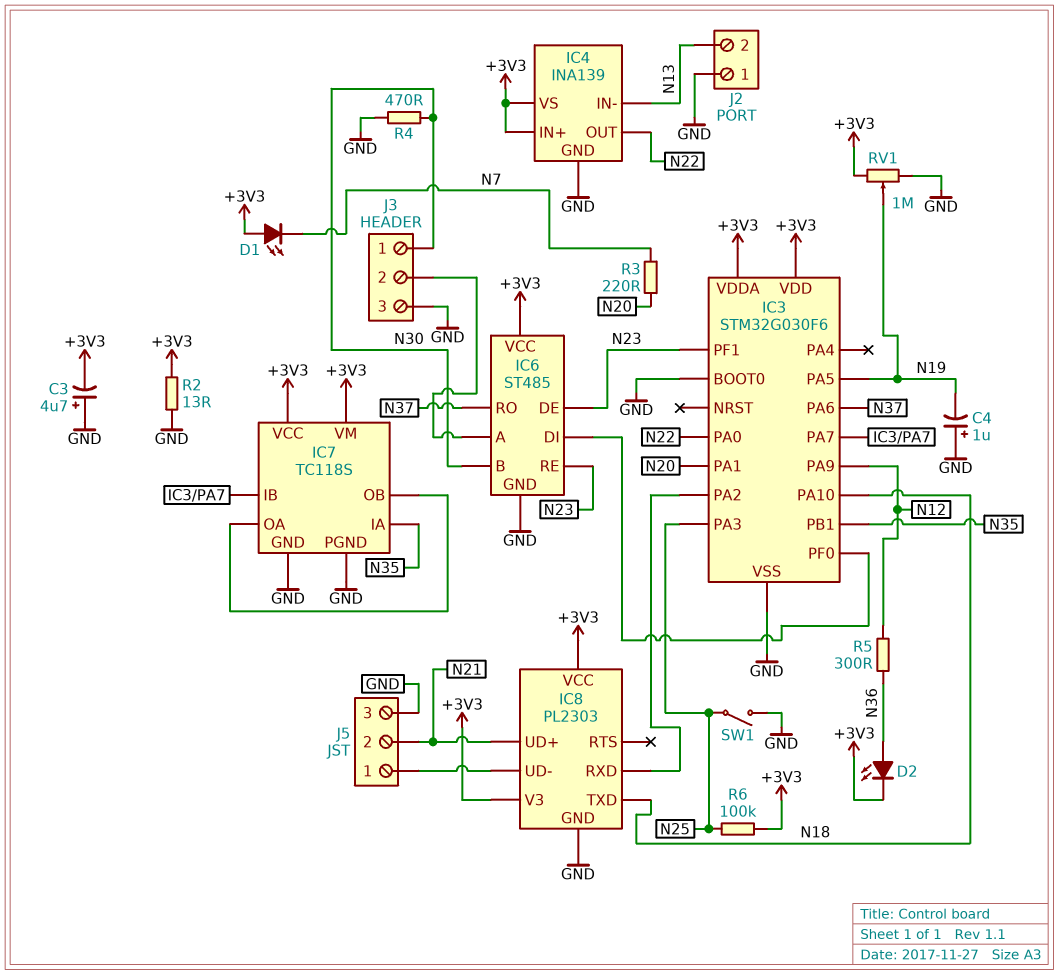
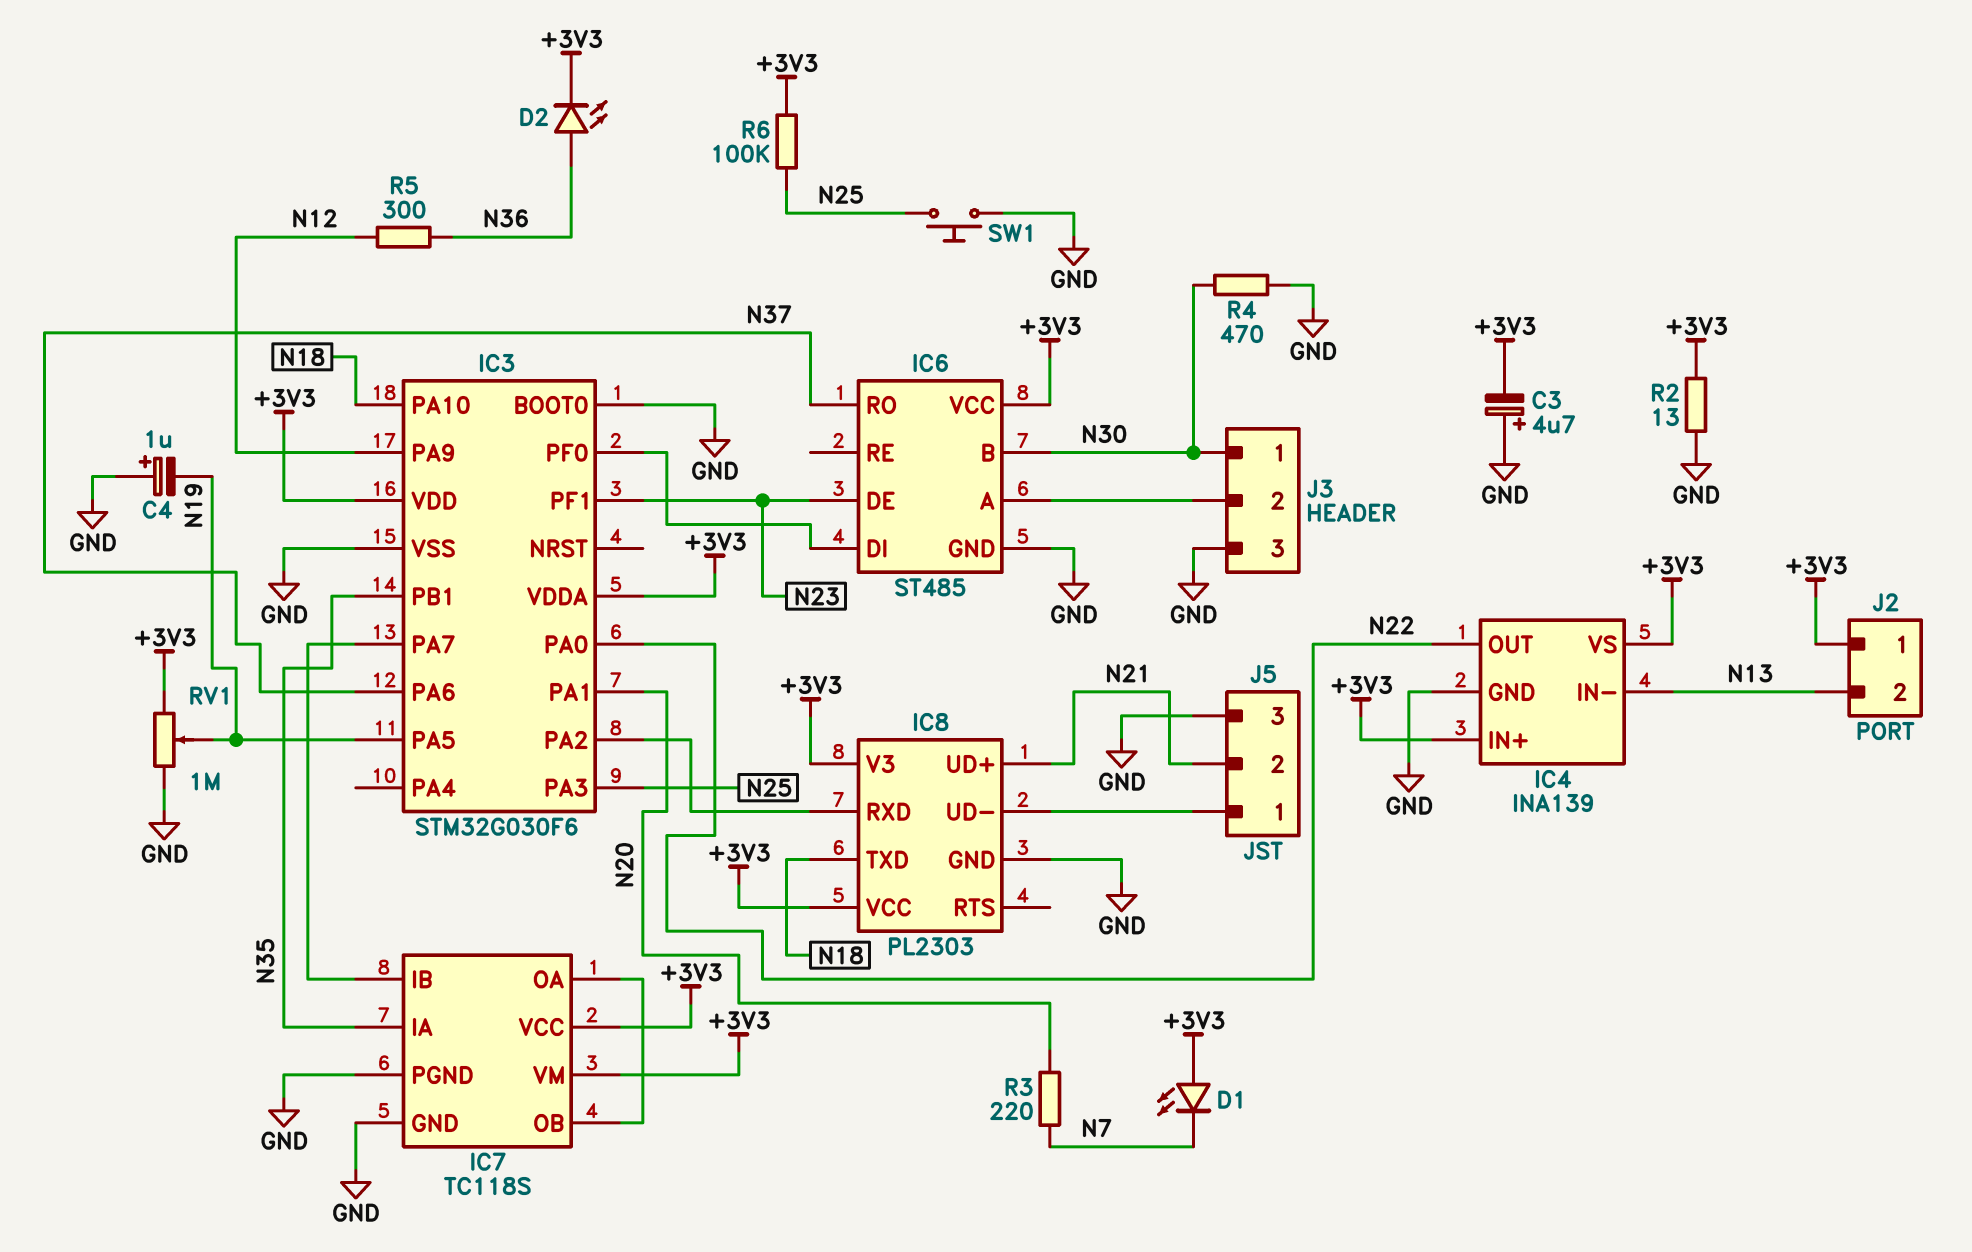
IC6 pin RE: N23 -> none
J2 pin 1: GND -> +3V3
SW1: switch (GND, N25) -> button (GND, N25)

